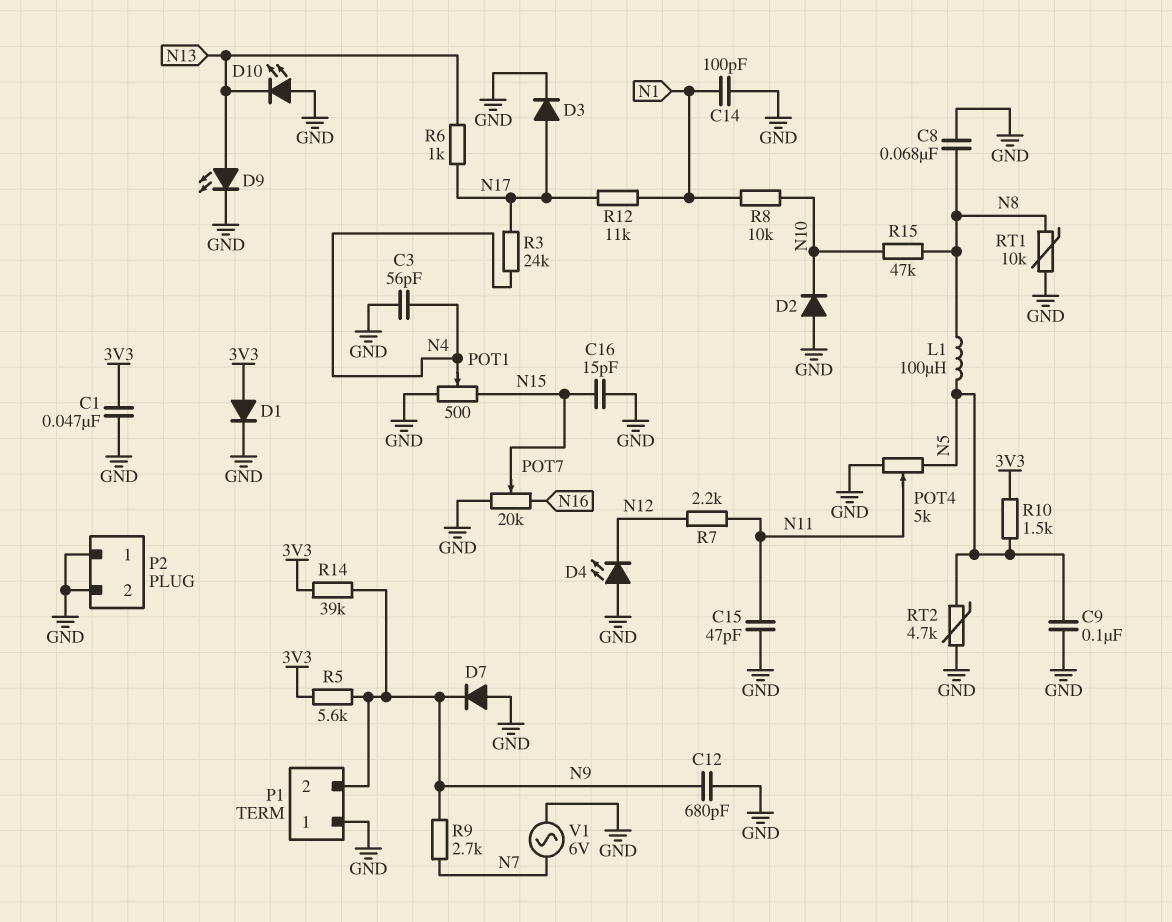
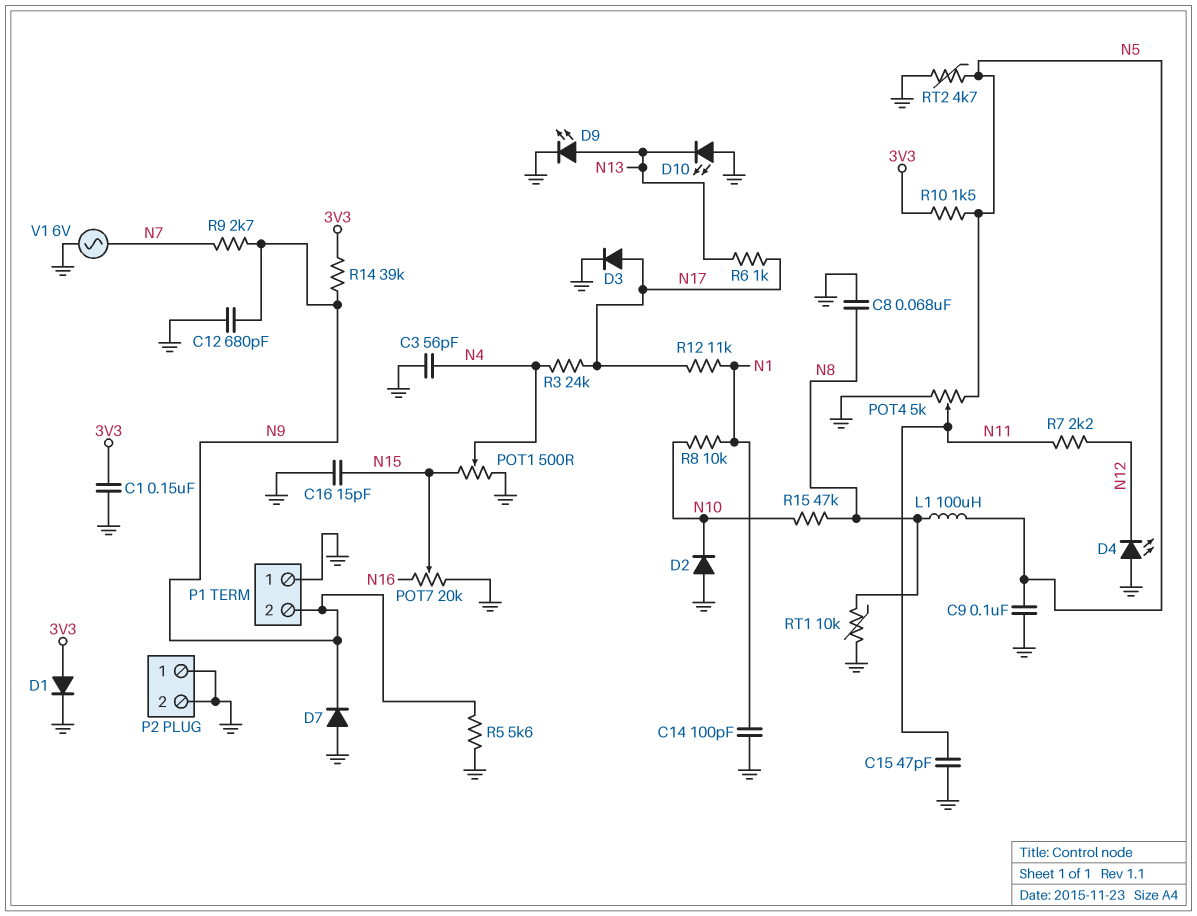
C1: 47nF (3V3, GND) -> 150nF (3V3, GND)
R5: 5.6k (3V3, N9) -> 5.6k (GND, N9)

